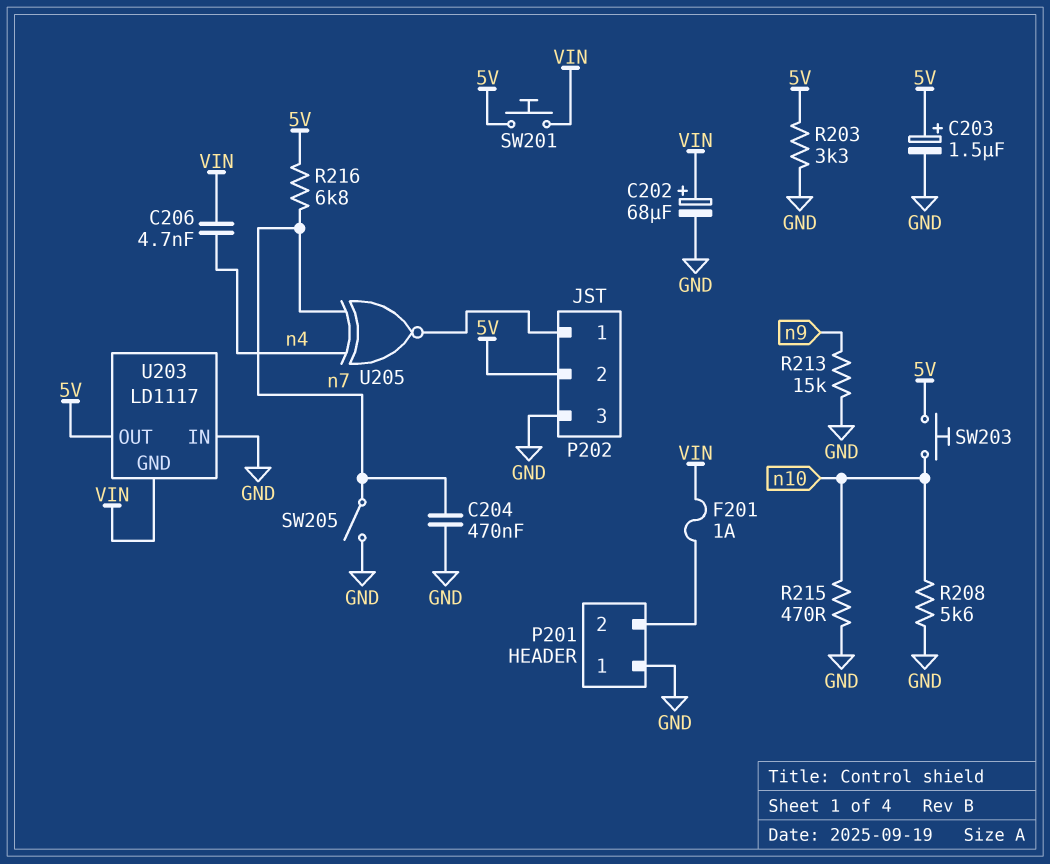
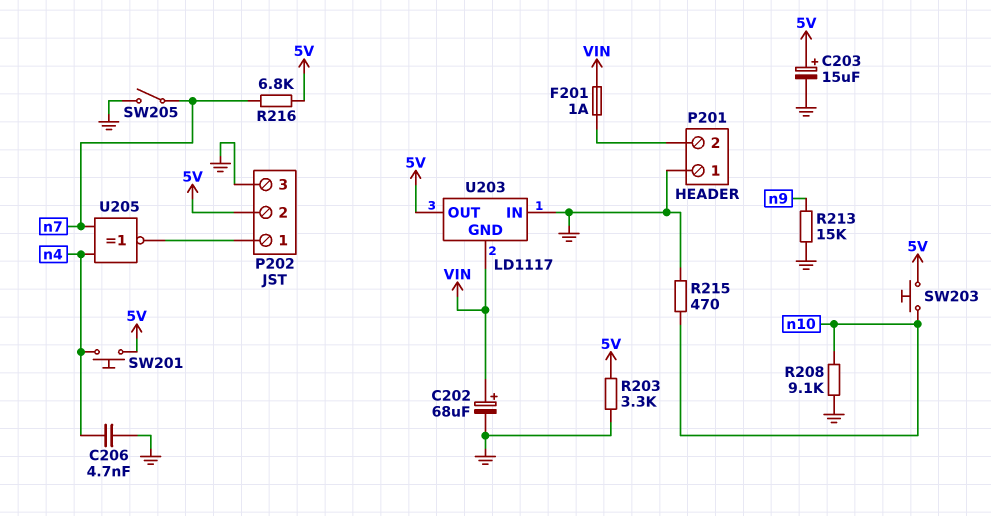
C203: 1.5uF (plus 5V, minus GND) -> 15uF (plus 5V, minus GND)
C204: 470nF (GND, n7) -> none
C206: 4.7nF (VIN, n4) -> 4.7nF (GND, n4)
R208: 5.6k (GND, n10) -> 9.1k (GND, n10)
SW201: button (5V, VIN) -> button (5V, n4)

